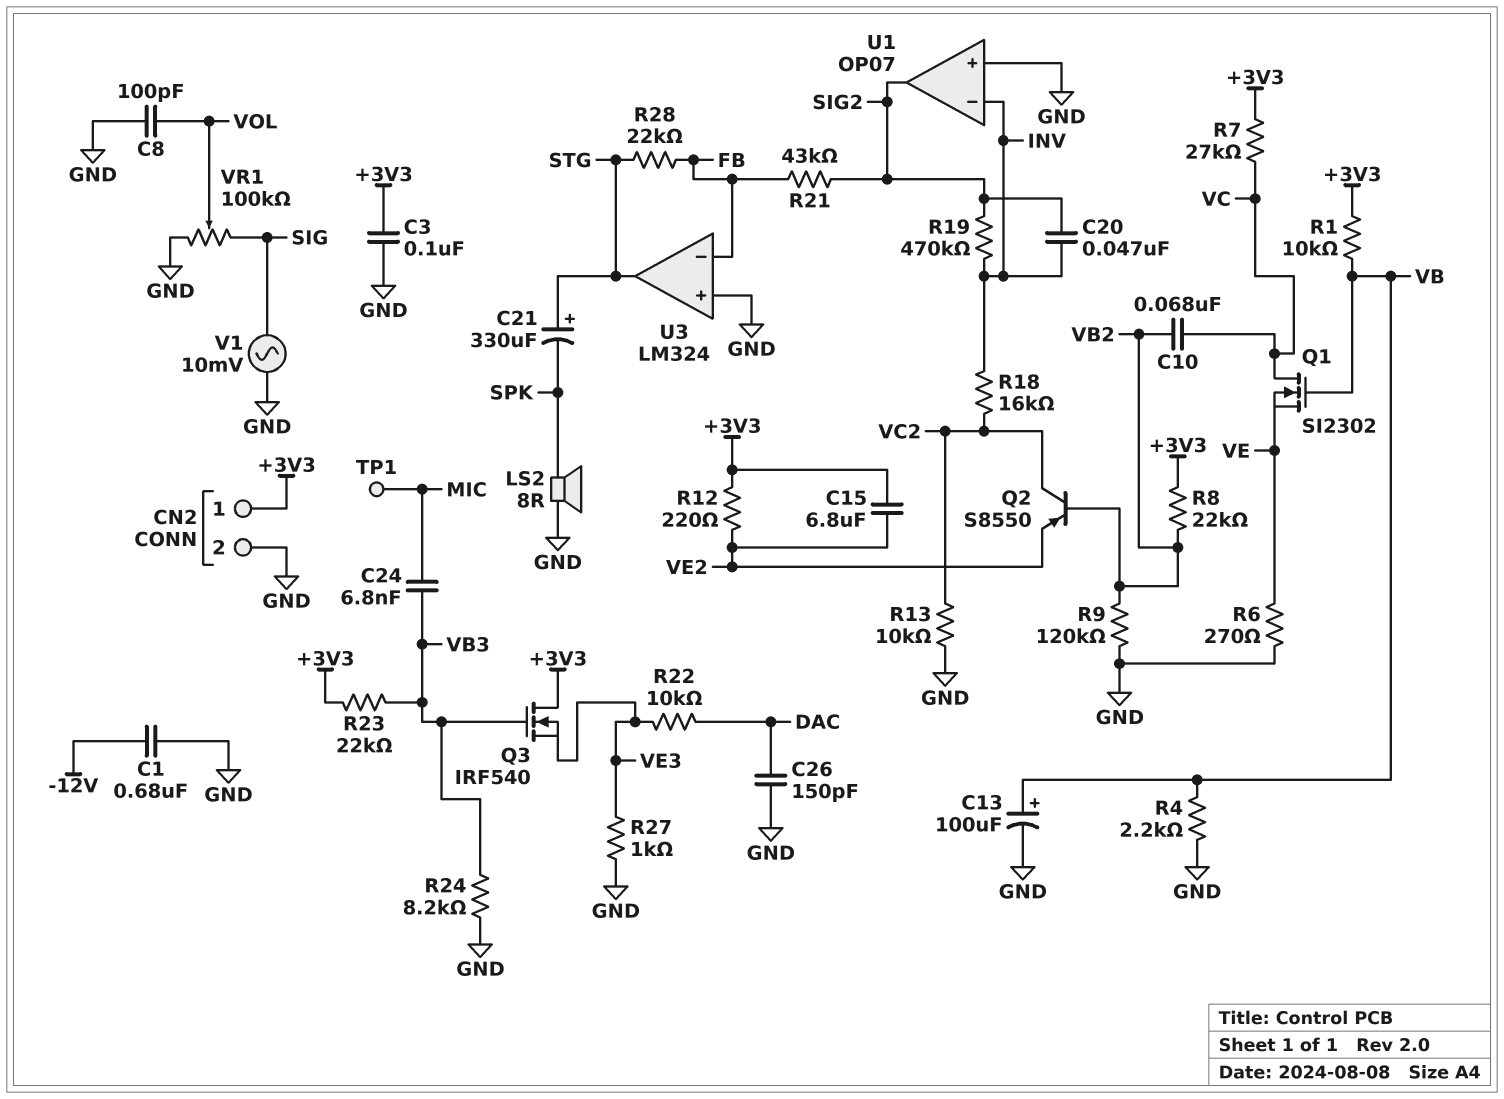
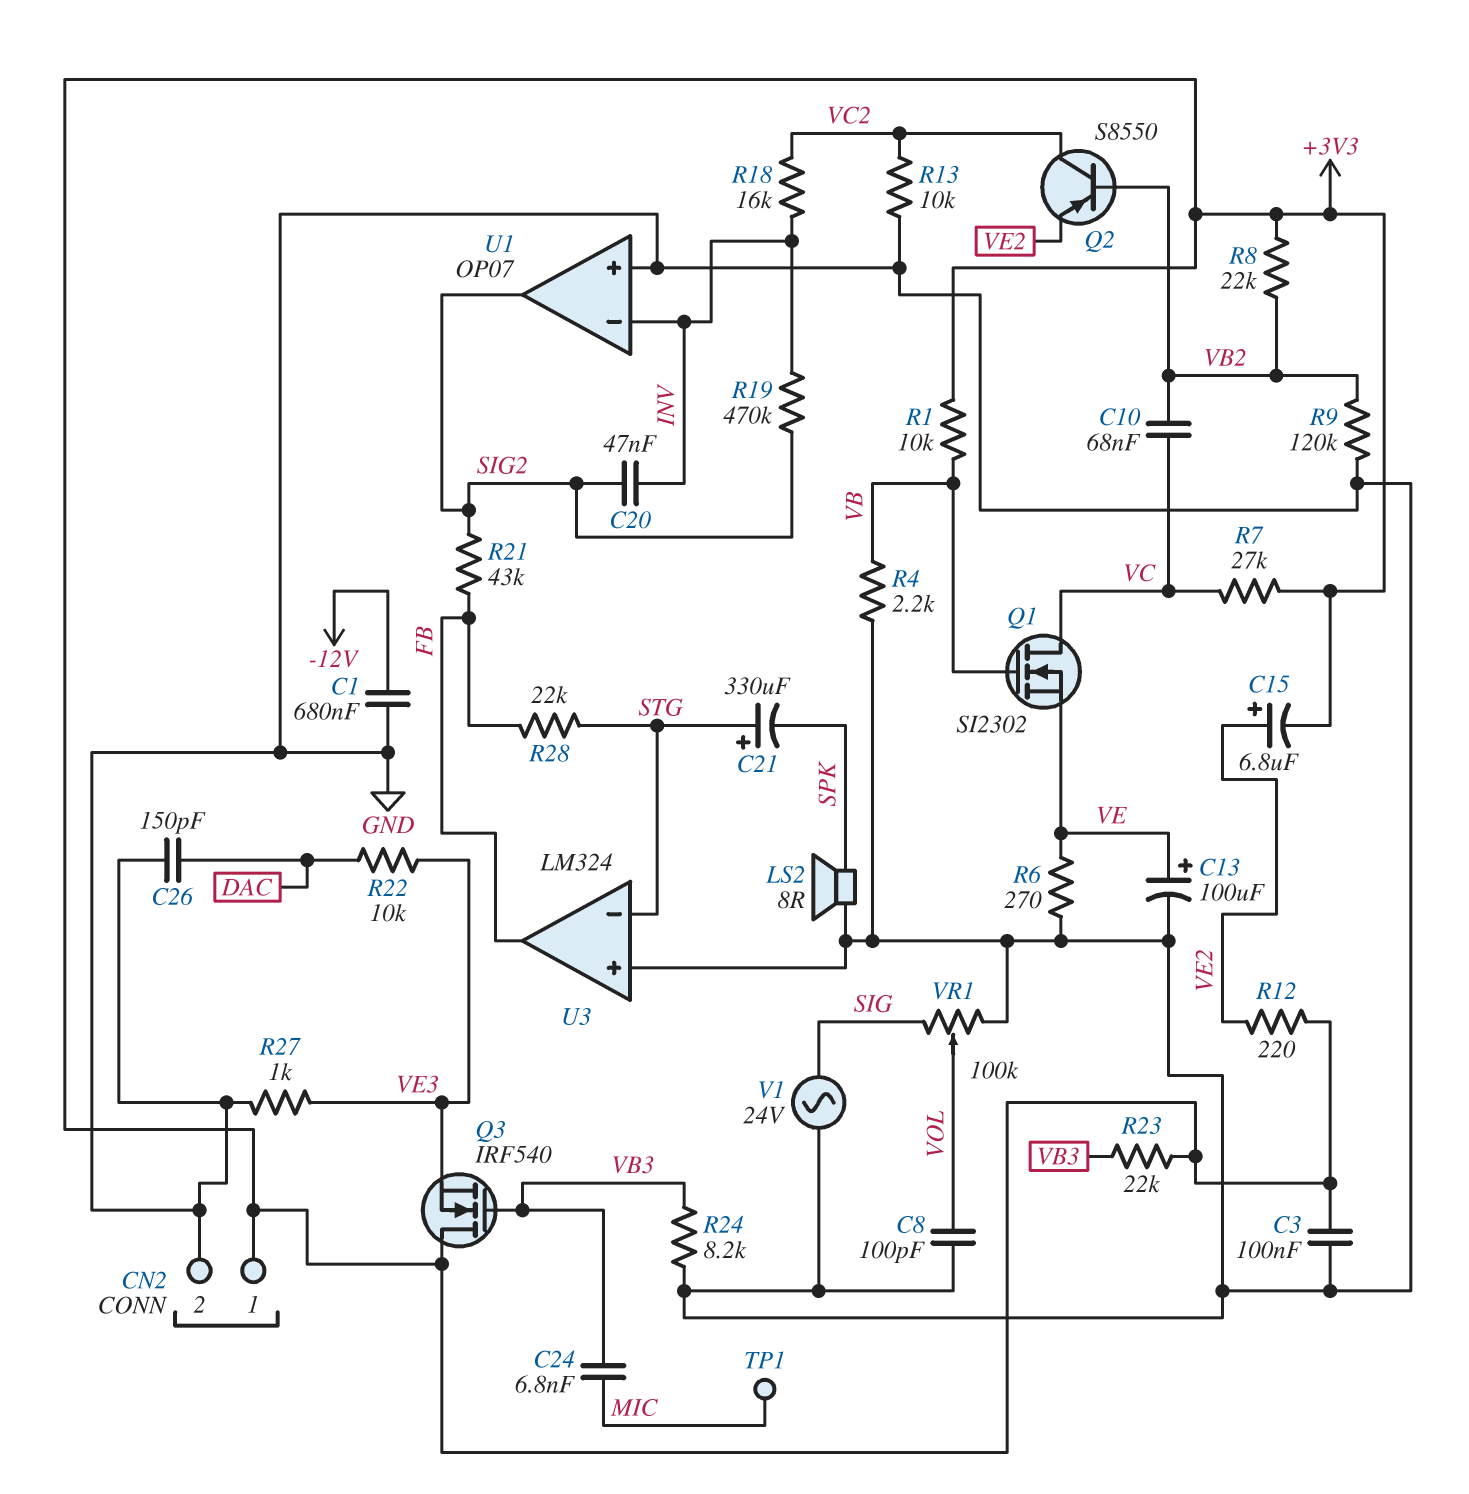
C13: 100uF (plus VB, minus GND) -> 100uF (plus VE, minus GND)
C15: 6.8uF (+3V3, VE2) -> 6.8uF (plus VE2, minus +3V3)
U3 pin in-: FB -> STG
U3 pin out: STG -> FB
V1: AC 10mV (GND, SIG) -> AC 24V (GND, SIG)

